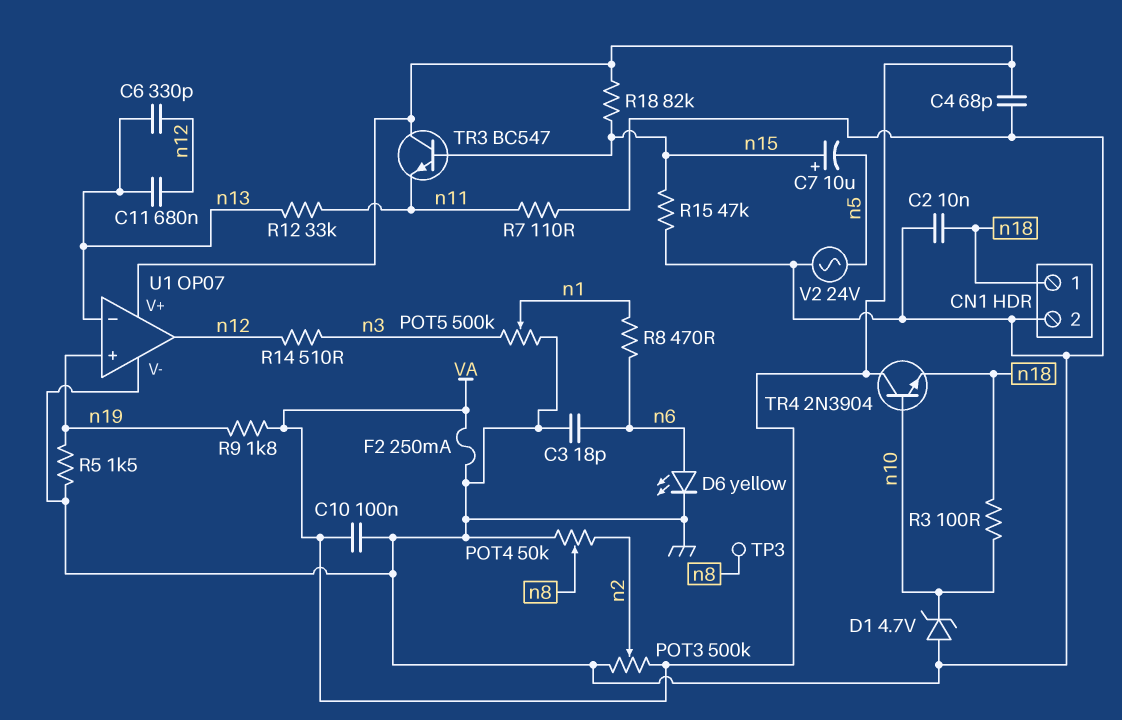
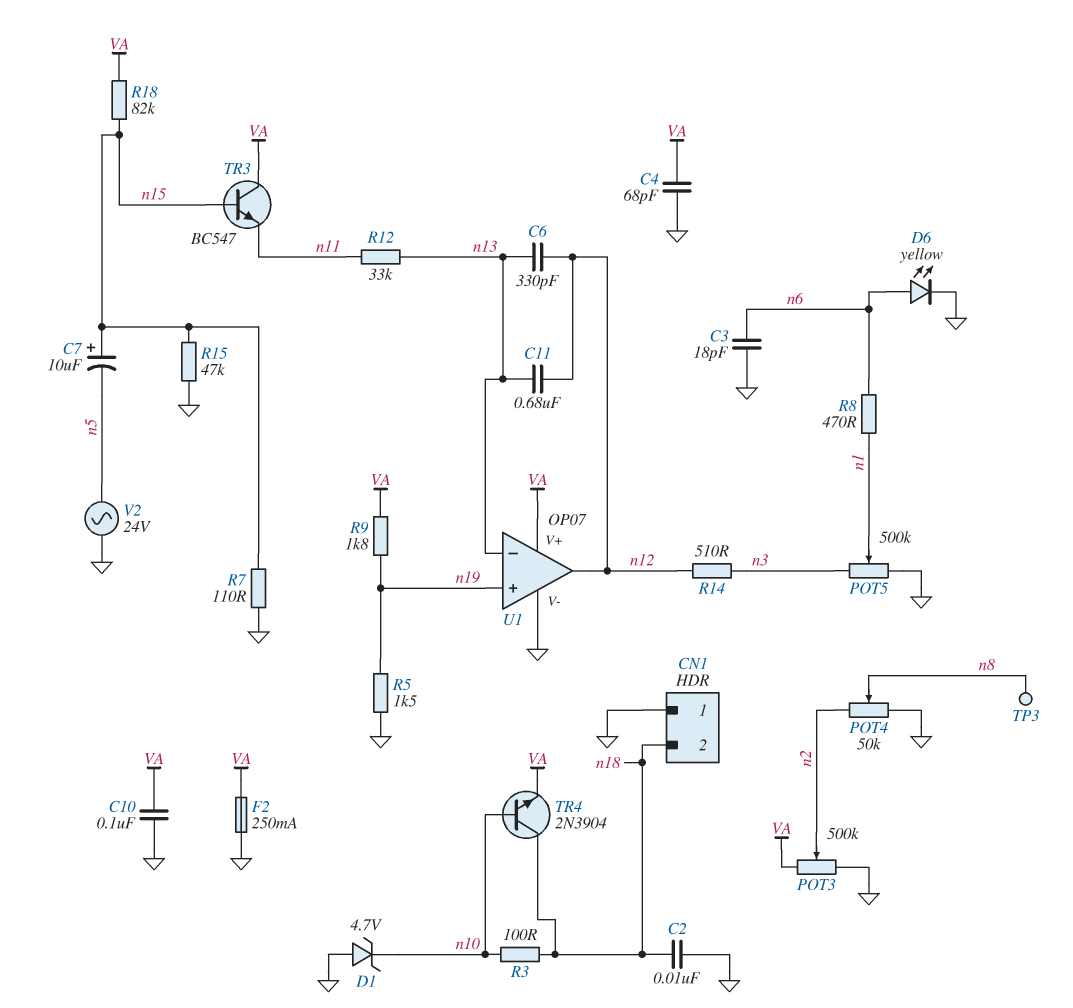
CN1 pin 1: n18 -> GND
CN1 pin 2: GND -> n18
R7: 110 (GND, n11) -> 110 (GND, n15)
TR4: NPN 2N3904 (B n10, C VA, E n18) -> NPN 2N3904 (B n10, C n18, E VA)

